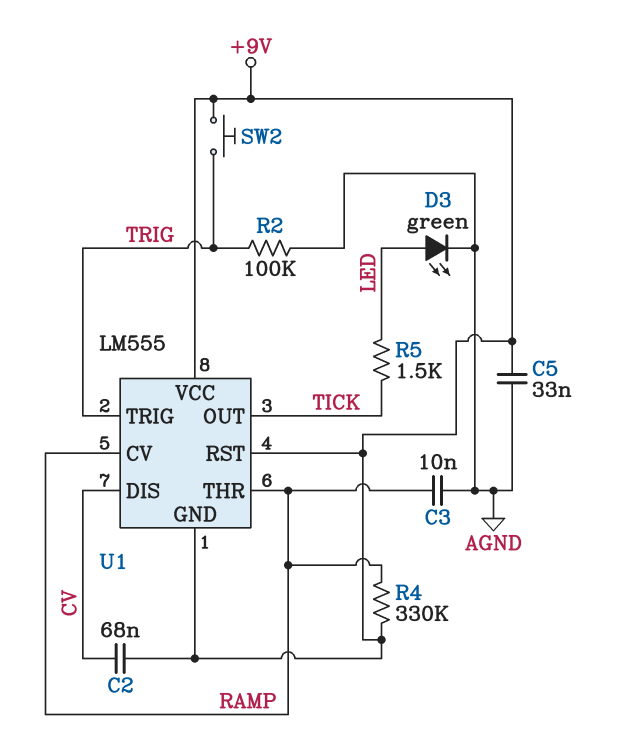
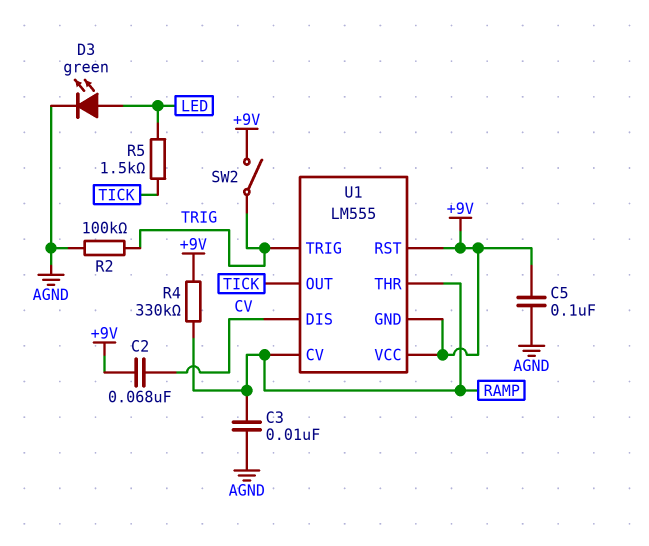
C5: 33nF (+9V, AGND) -> 100nF (+9V, AGND)
SW2: button (+9V, TRIG) -> switch (+9V, TRIG)

